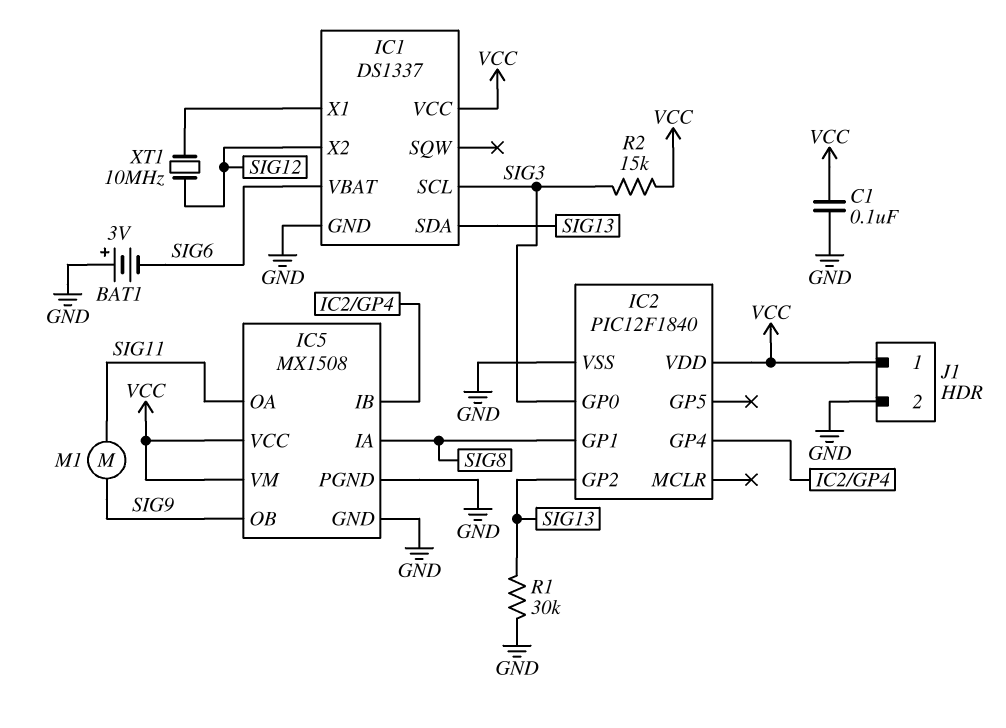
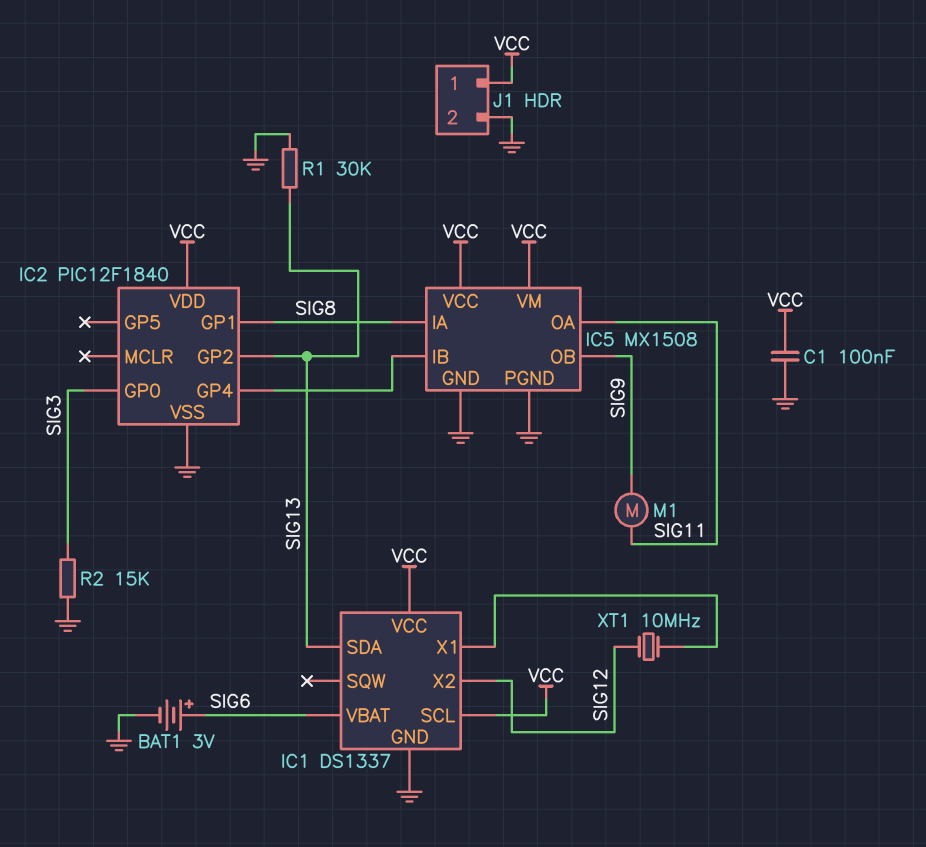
BAT1: 3V (plus GND, minus SIG6) -> 3V (plus SIG6, minus GND)
IC1 pin SCL: SIG3 -> VCC
R2: 15k (SIG3, VCC) -> 15k (GND, SIG3)

